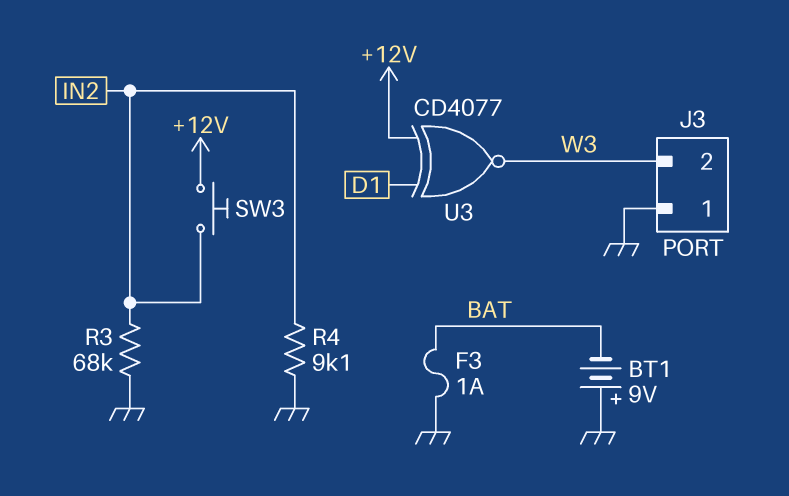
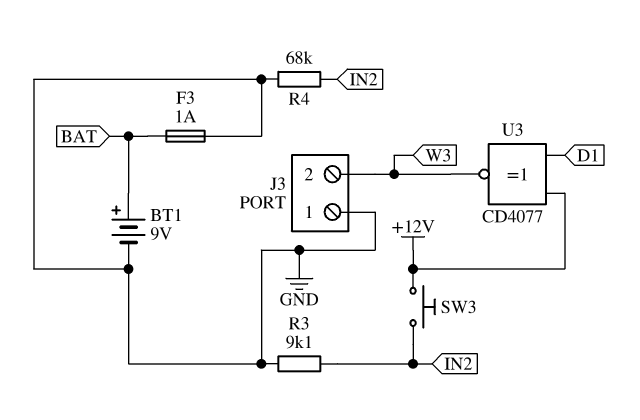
BT1: 9V (plus GND, minus BAT) -> 9V (plus BAT, minus GND)
R3: 68k (GND, IN2) -> 9.1k (GND, IN2)
R4: 9.1k (GND, IN2) -> 68k (GND, IN2)

